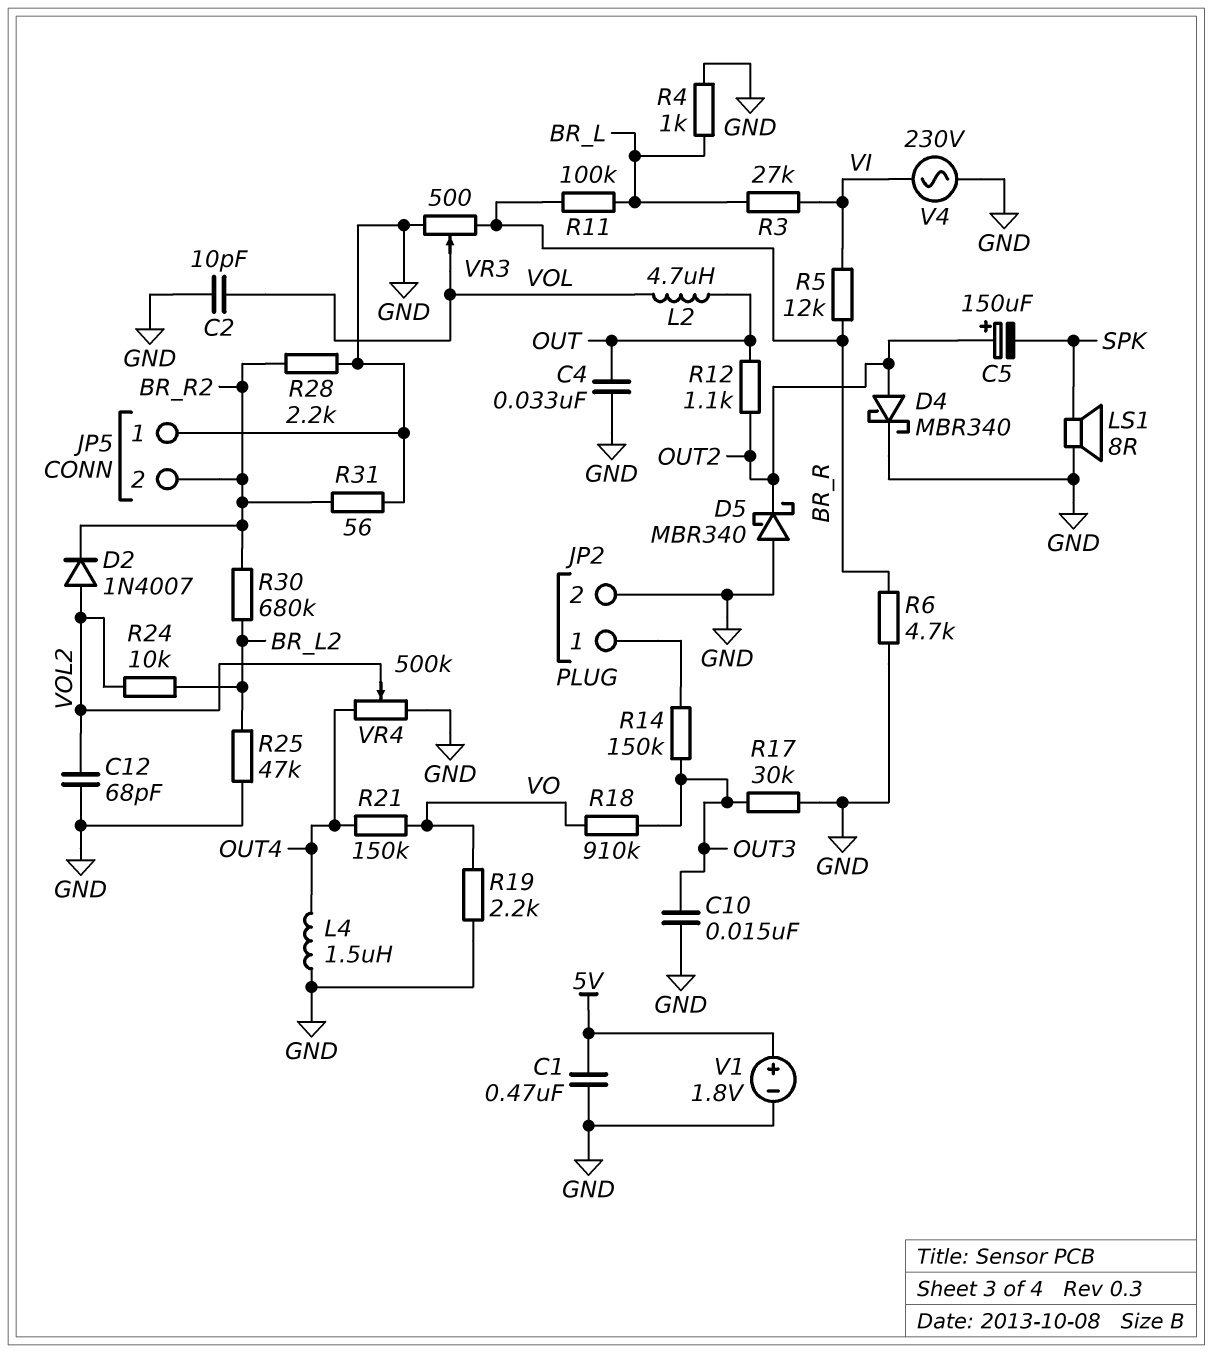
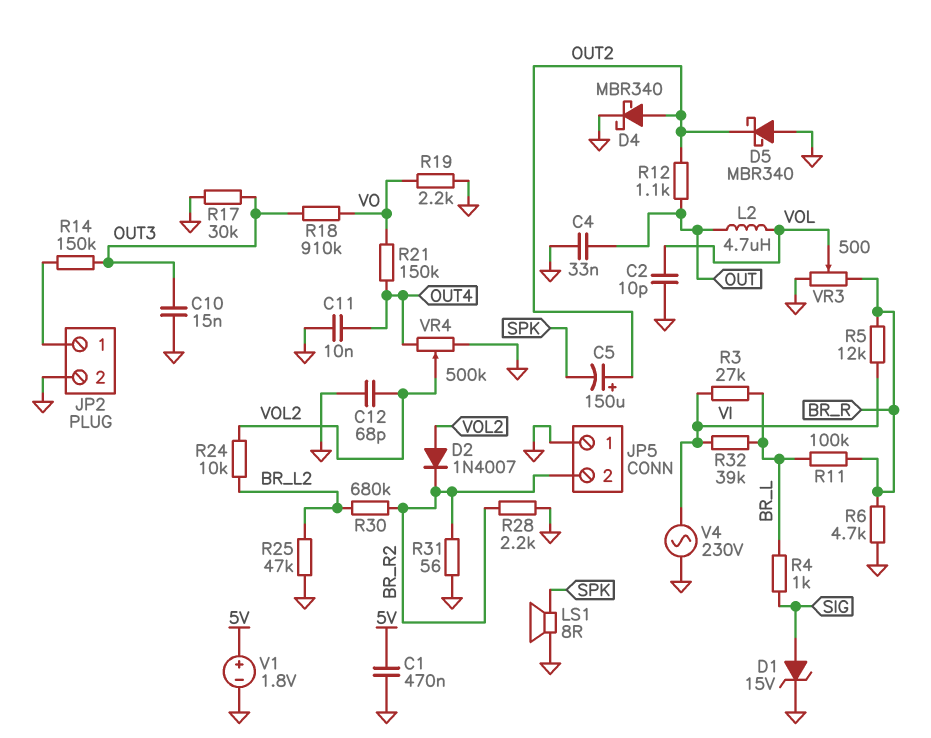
C11: none -> 10nF (GND, OUT4)
D1: none -> zener 15V (A SIG, K GND)
L4: 1.5uH (GND, OUT4) -> none
R4: 1k (BR_L, GND) -> 1k (BR_L, SIG)
R32: none -> 39k (BR_L, VI)

